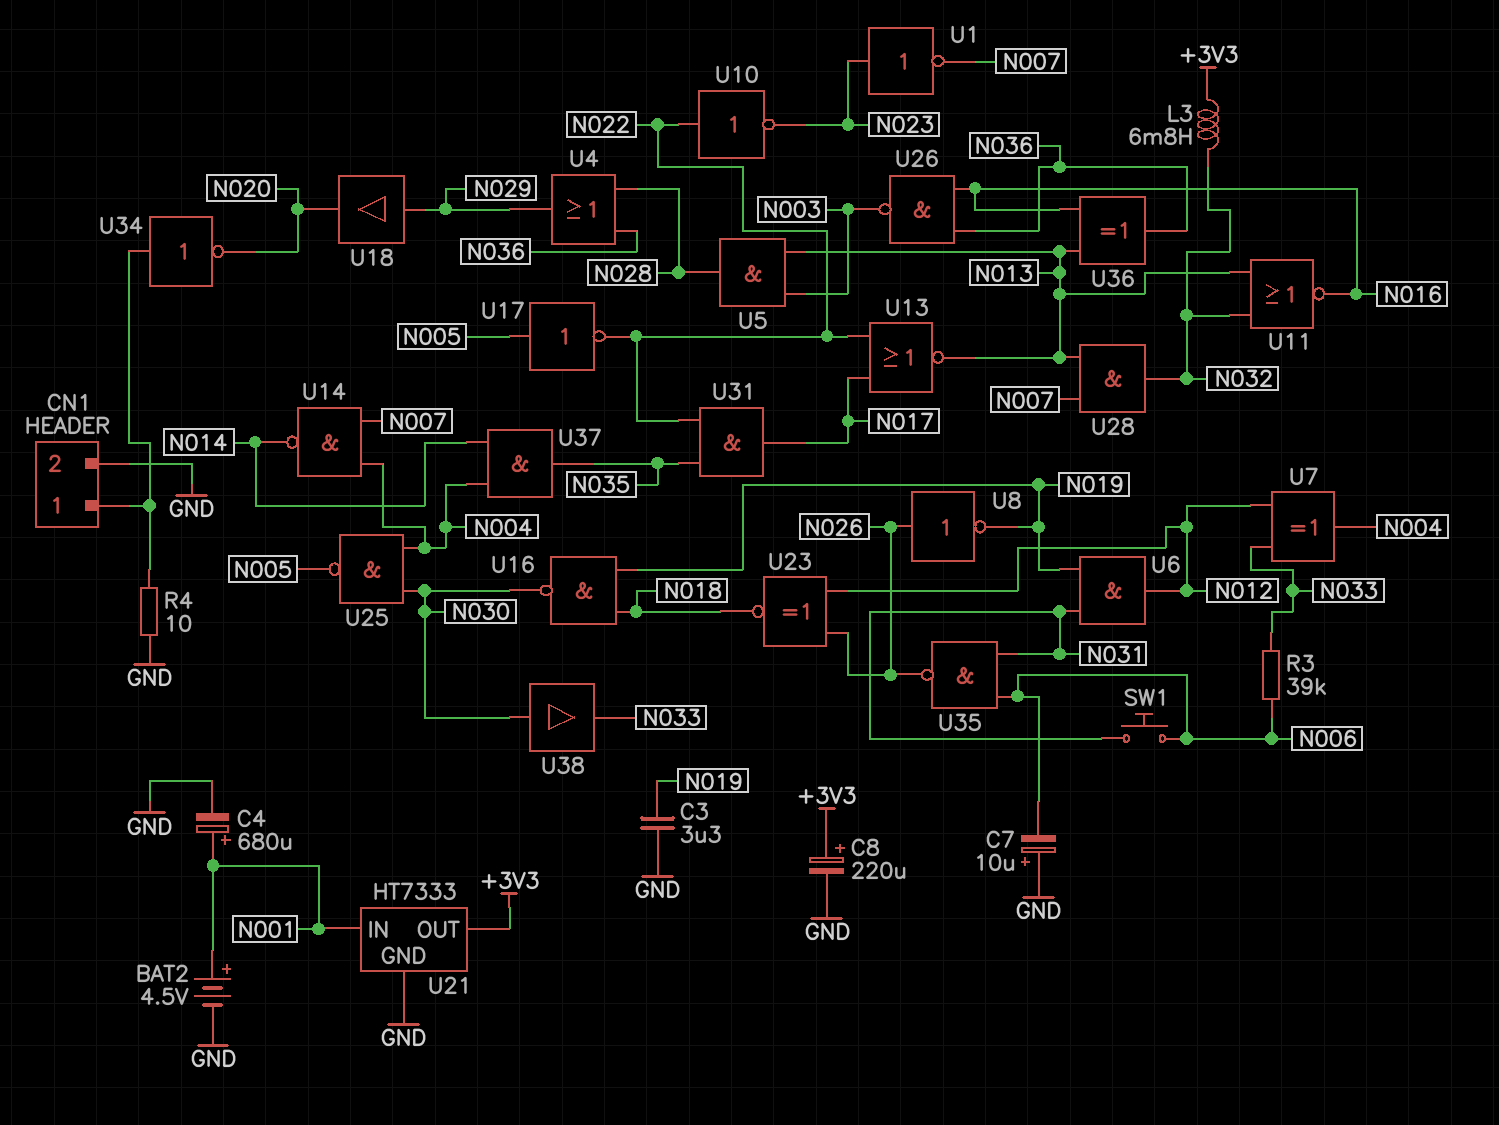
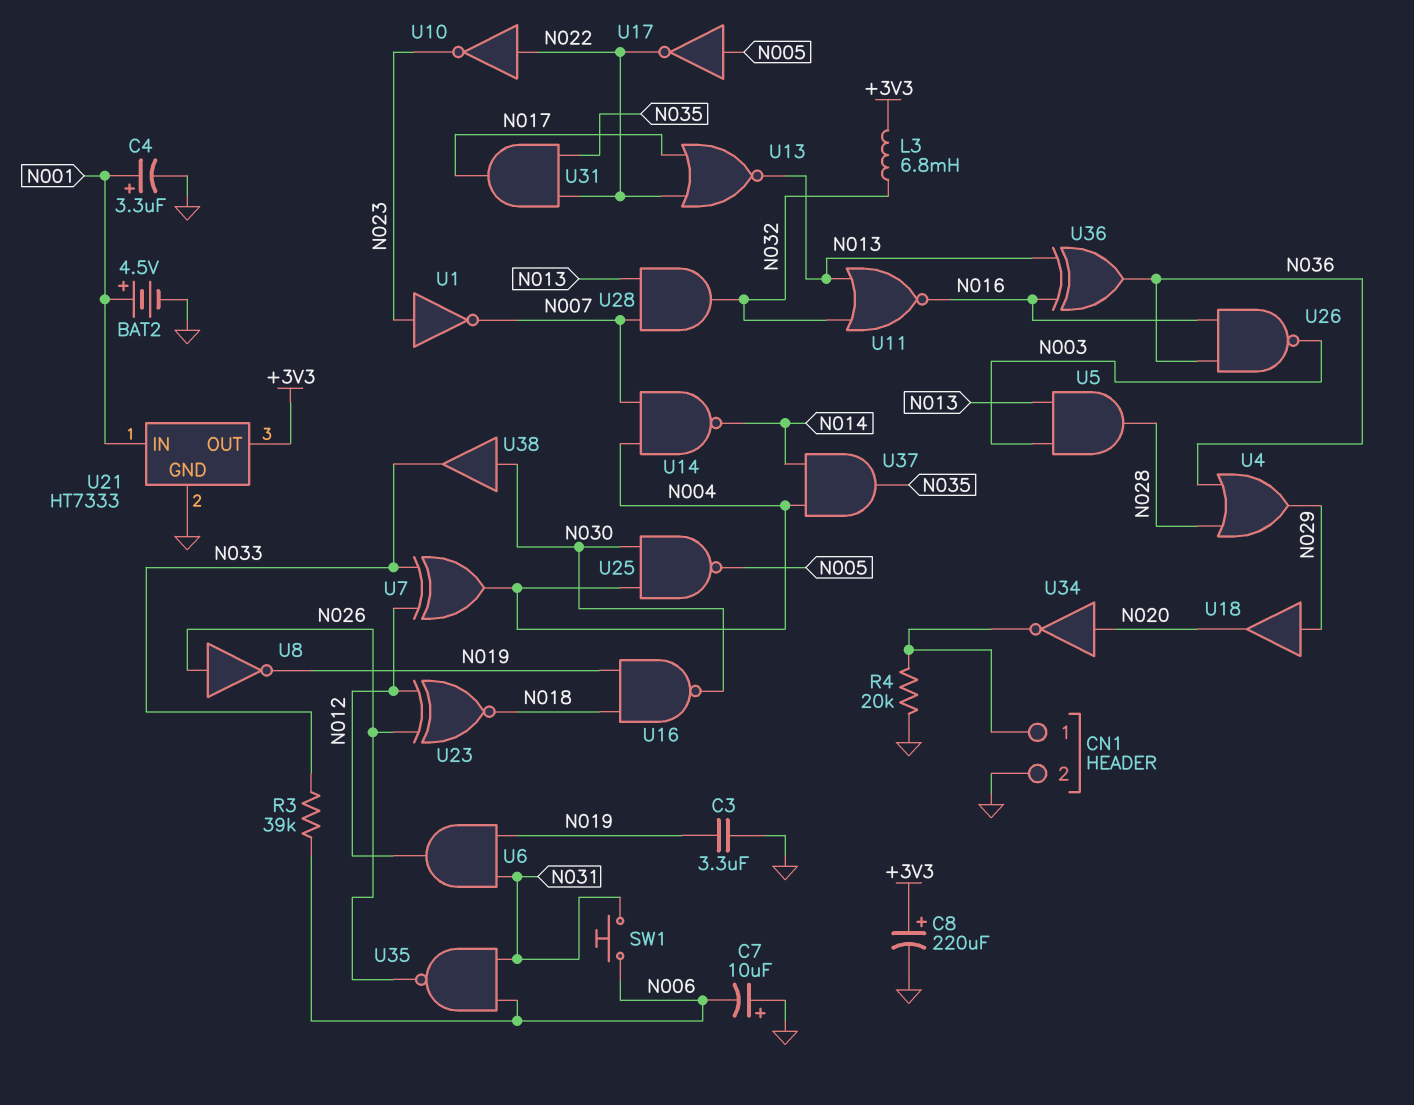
C4: 680uF (plus N001, minus GND) -> 3.3uF (plus N001, minus GND)
R4: 10 (CN1/1, GND) -> 20k (CN1/1, GND)
U34: NOT (in CN1/1, out N020) -> NOT (in N020, out CN1/1)

